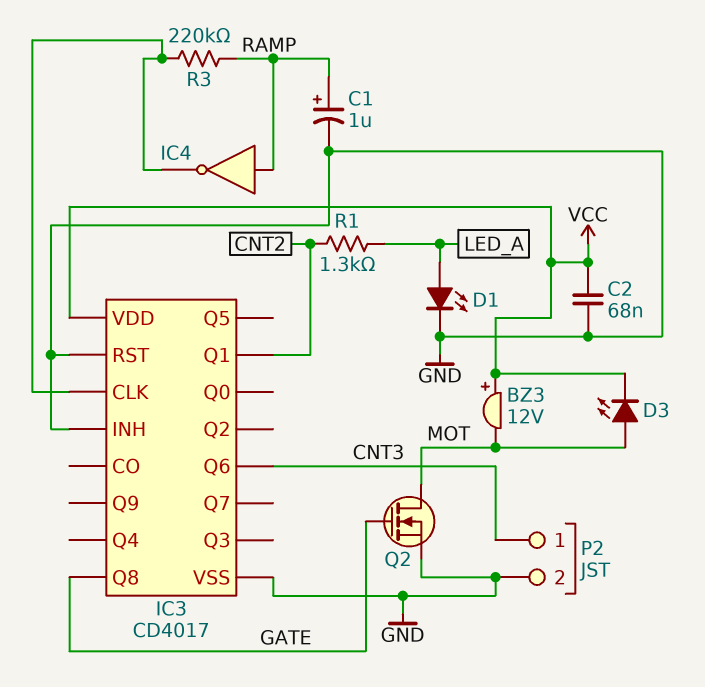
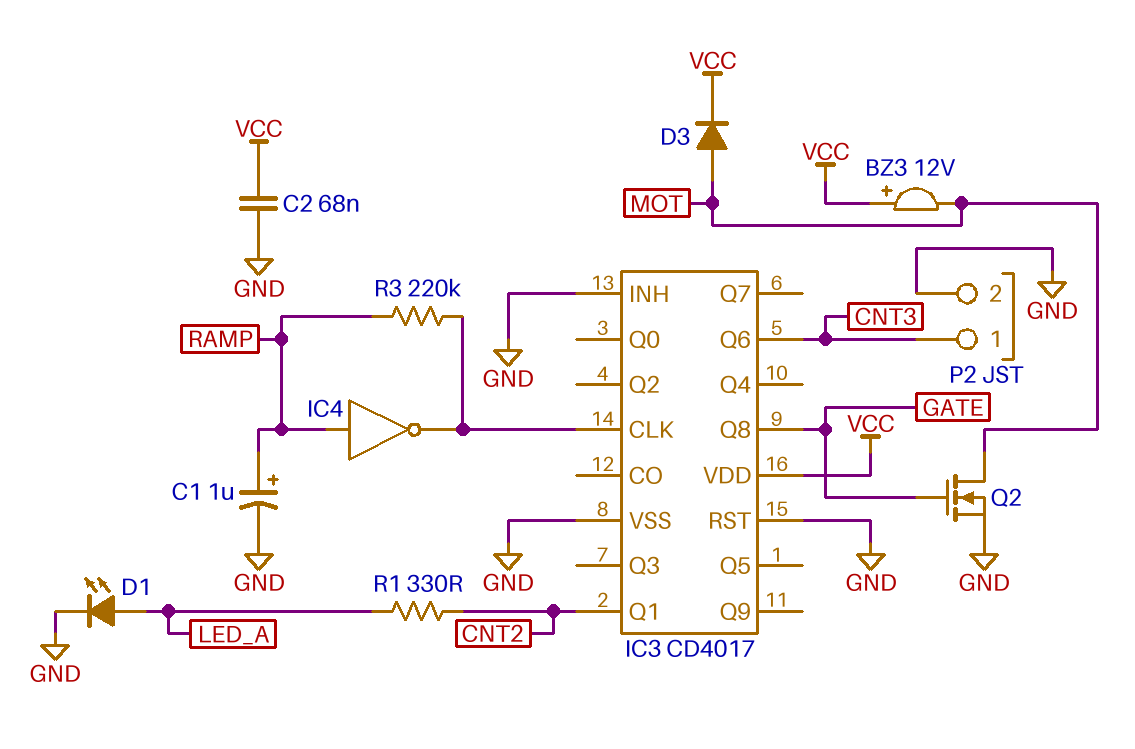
D3: LED (A MOT, K VCC) -> diode (A MOT, K VCC)
R1: 1.3k (CNT2, LED_A) -> 330 (CNT2, LED_A)

